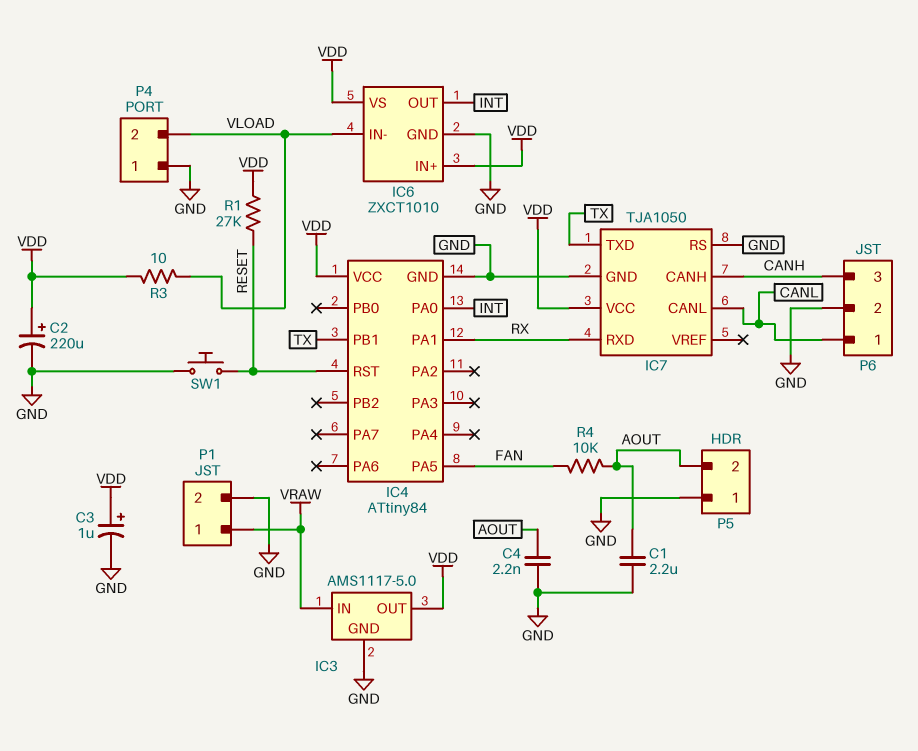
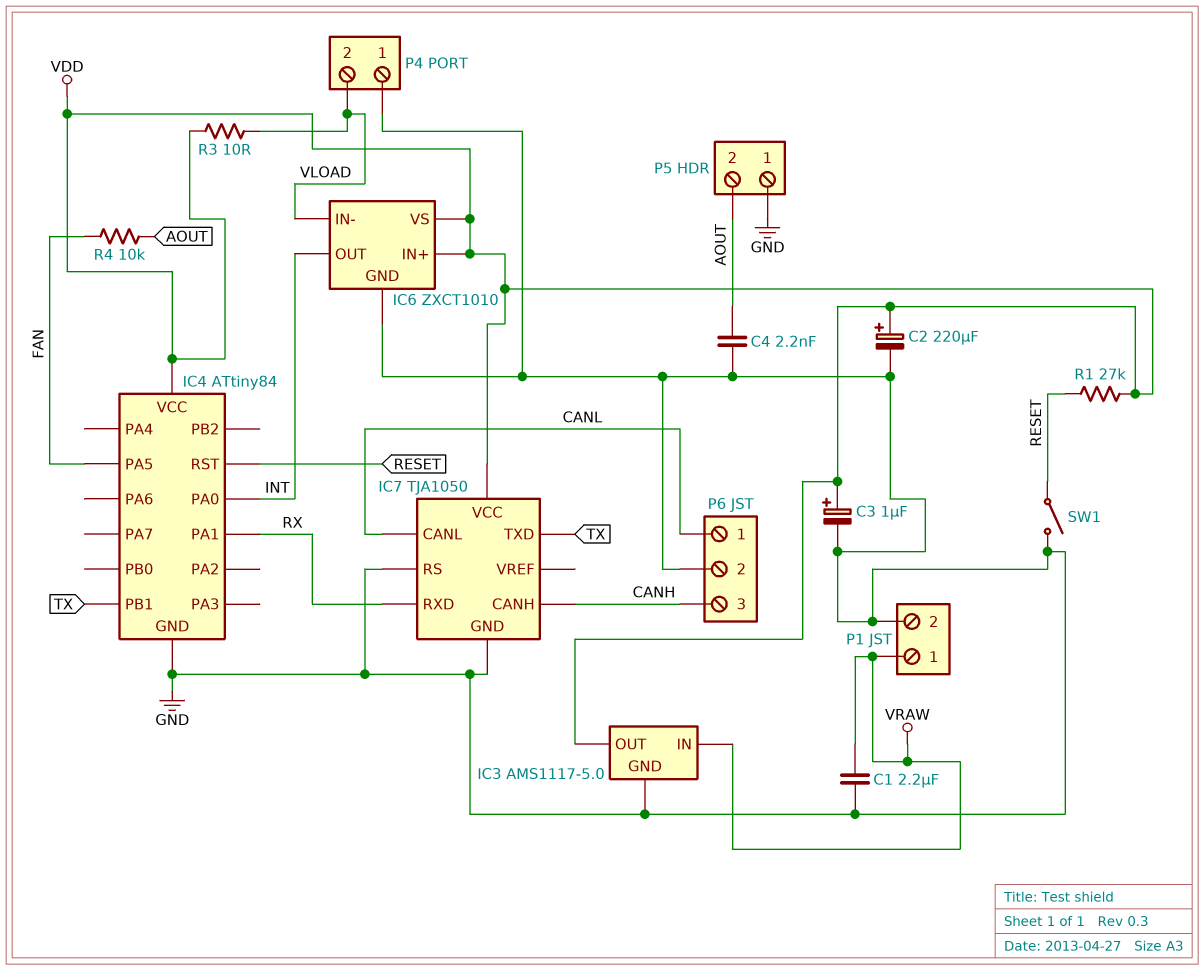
C1: 2.2uF (AOUT, GND) -> 2.2uF (GND, VRAW)
SW1: button (GND, RESET) -> switch (GND, RESET)

